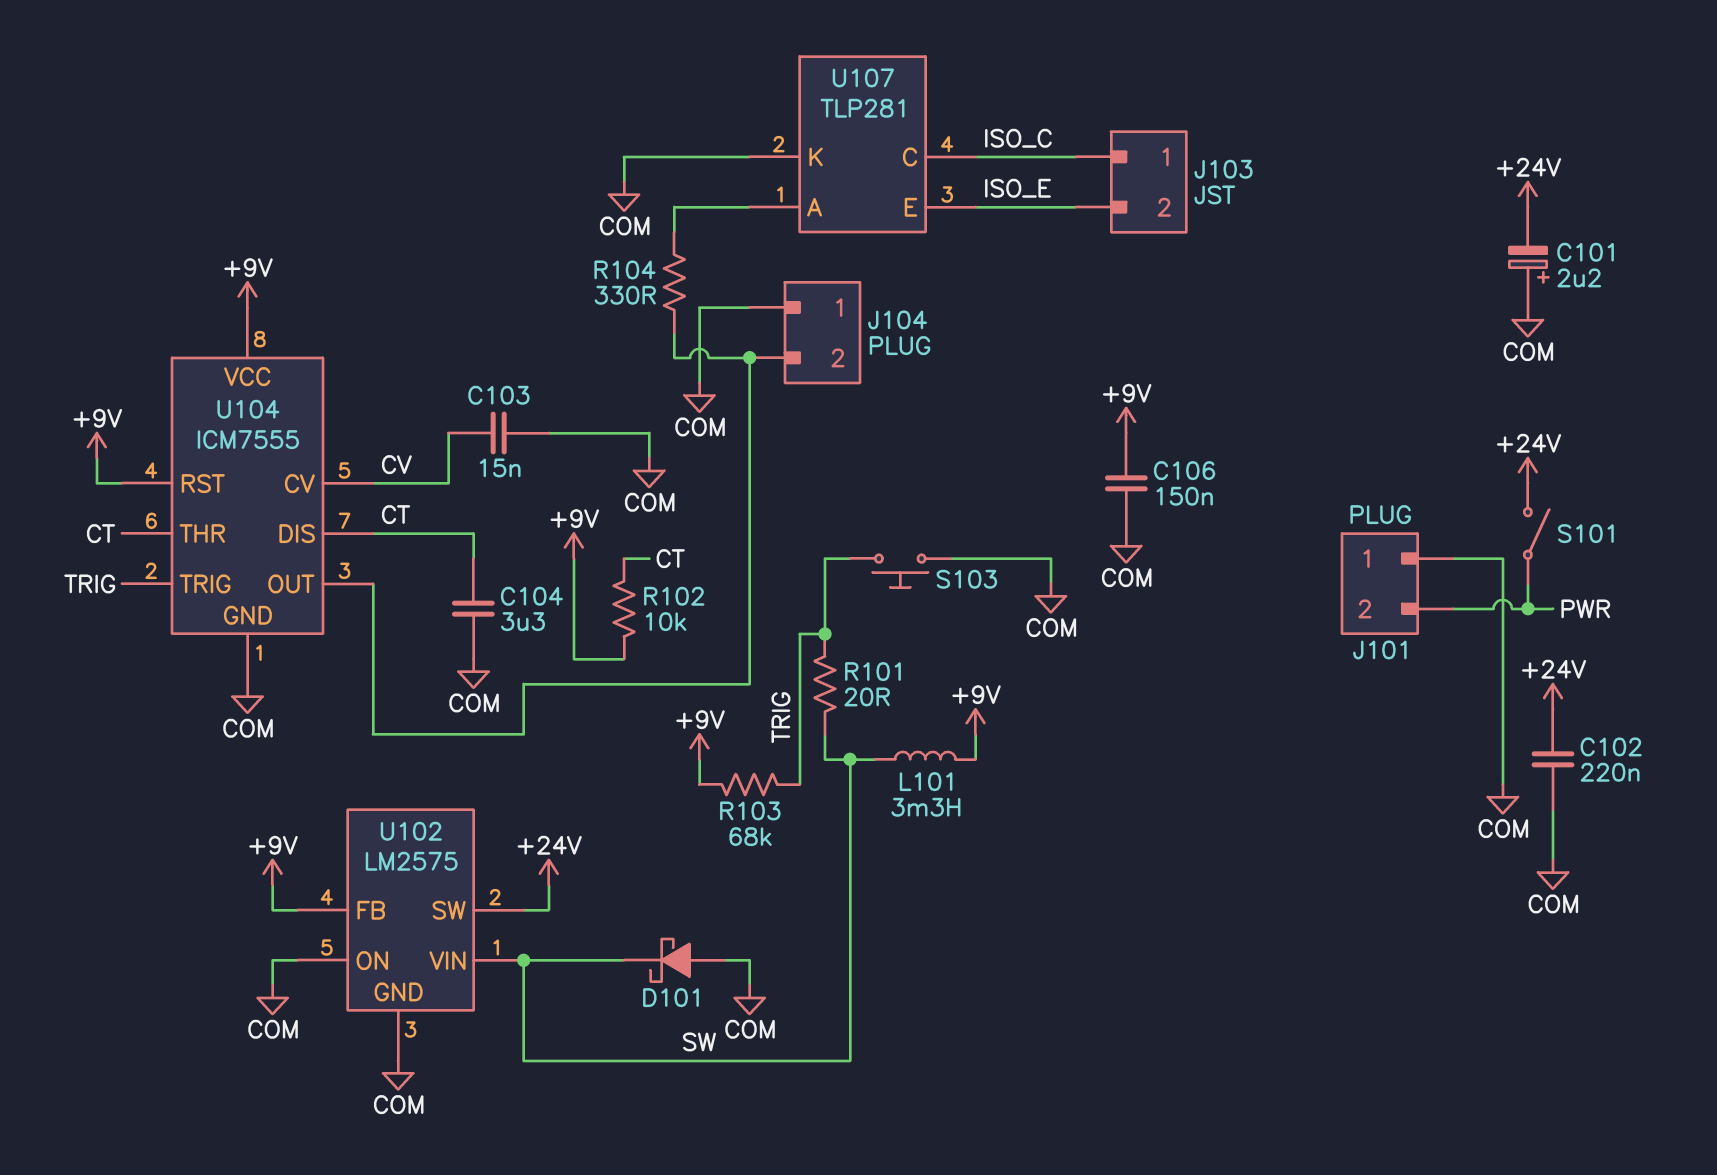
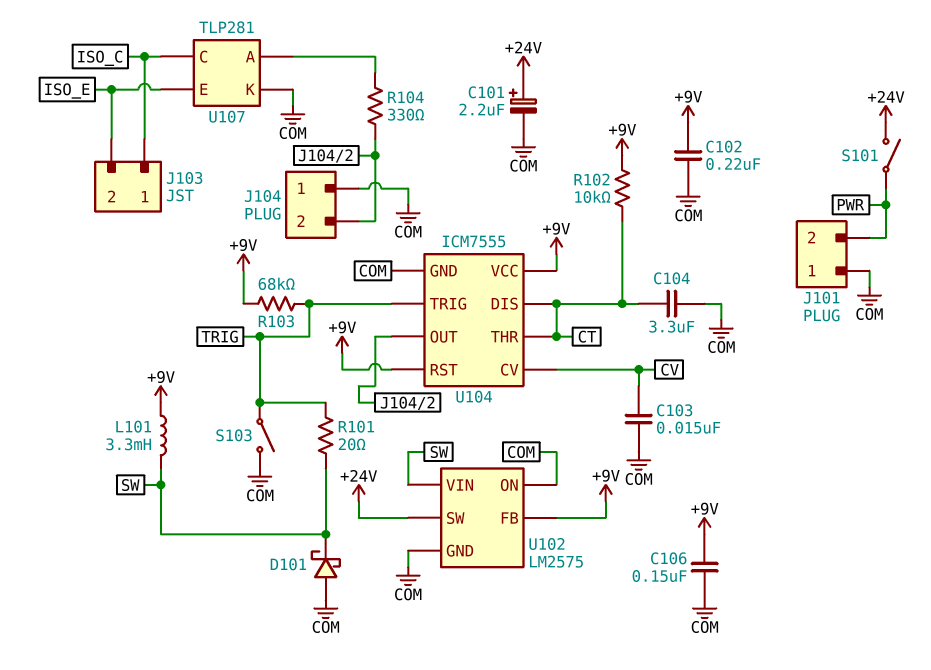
C101: 2.2uF (plus COM, minus +24V) -> 2.2uF (plus +24V, minus COM)
C102: 220nF (+24V, COM) -> 220nF (+9V, COM)
S103: button (COM, TRIG) -> switch (COM, TRIG)

